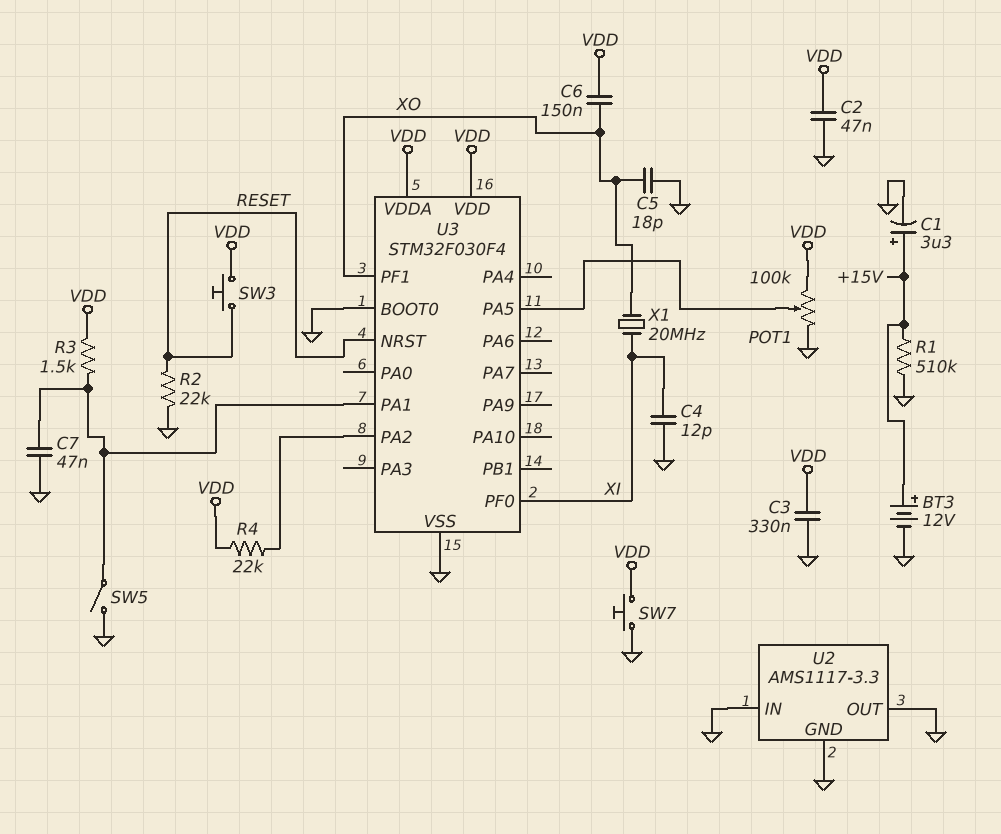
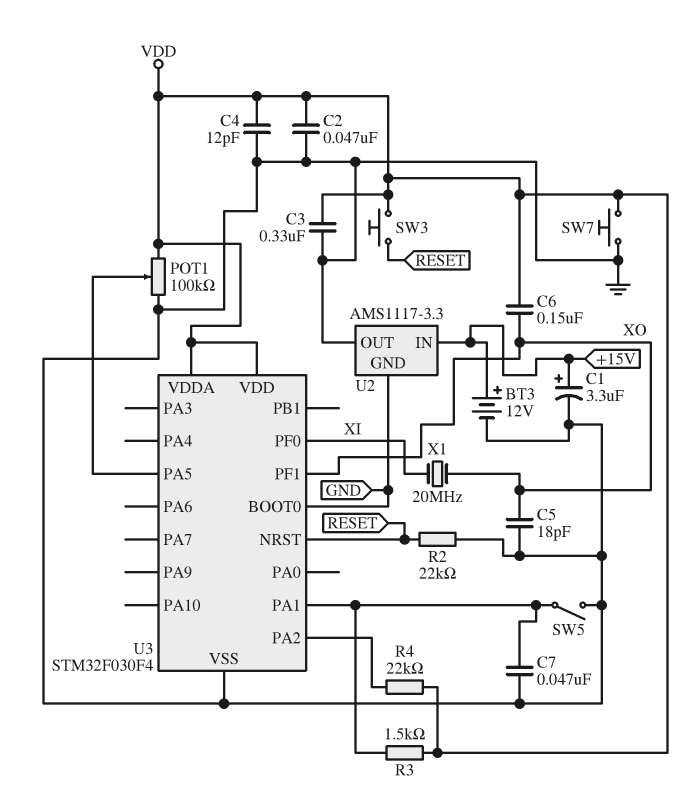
C4: 12pF (GND, XI) -> 12pF (GND, VDD)
R1: 510k (+15V, GND) -> none
U2 pin IN: GND -> +15V

